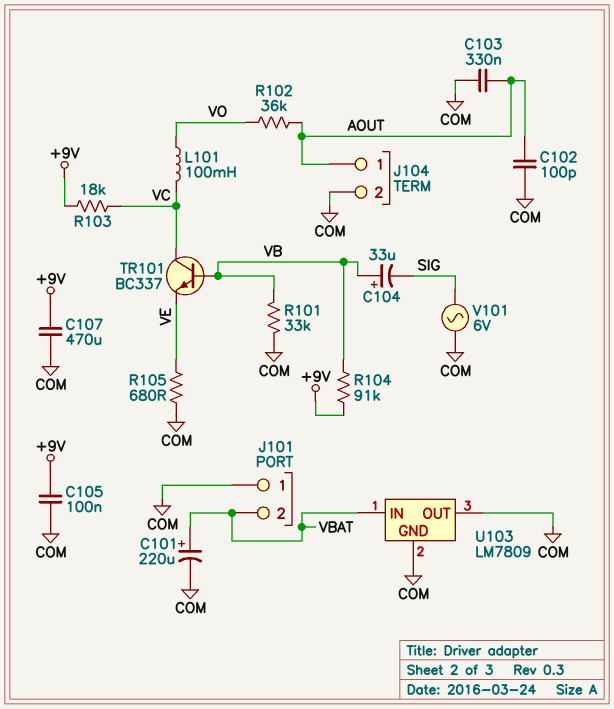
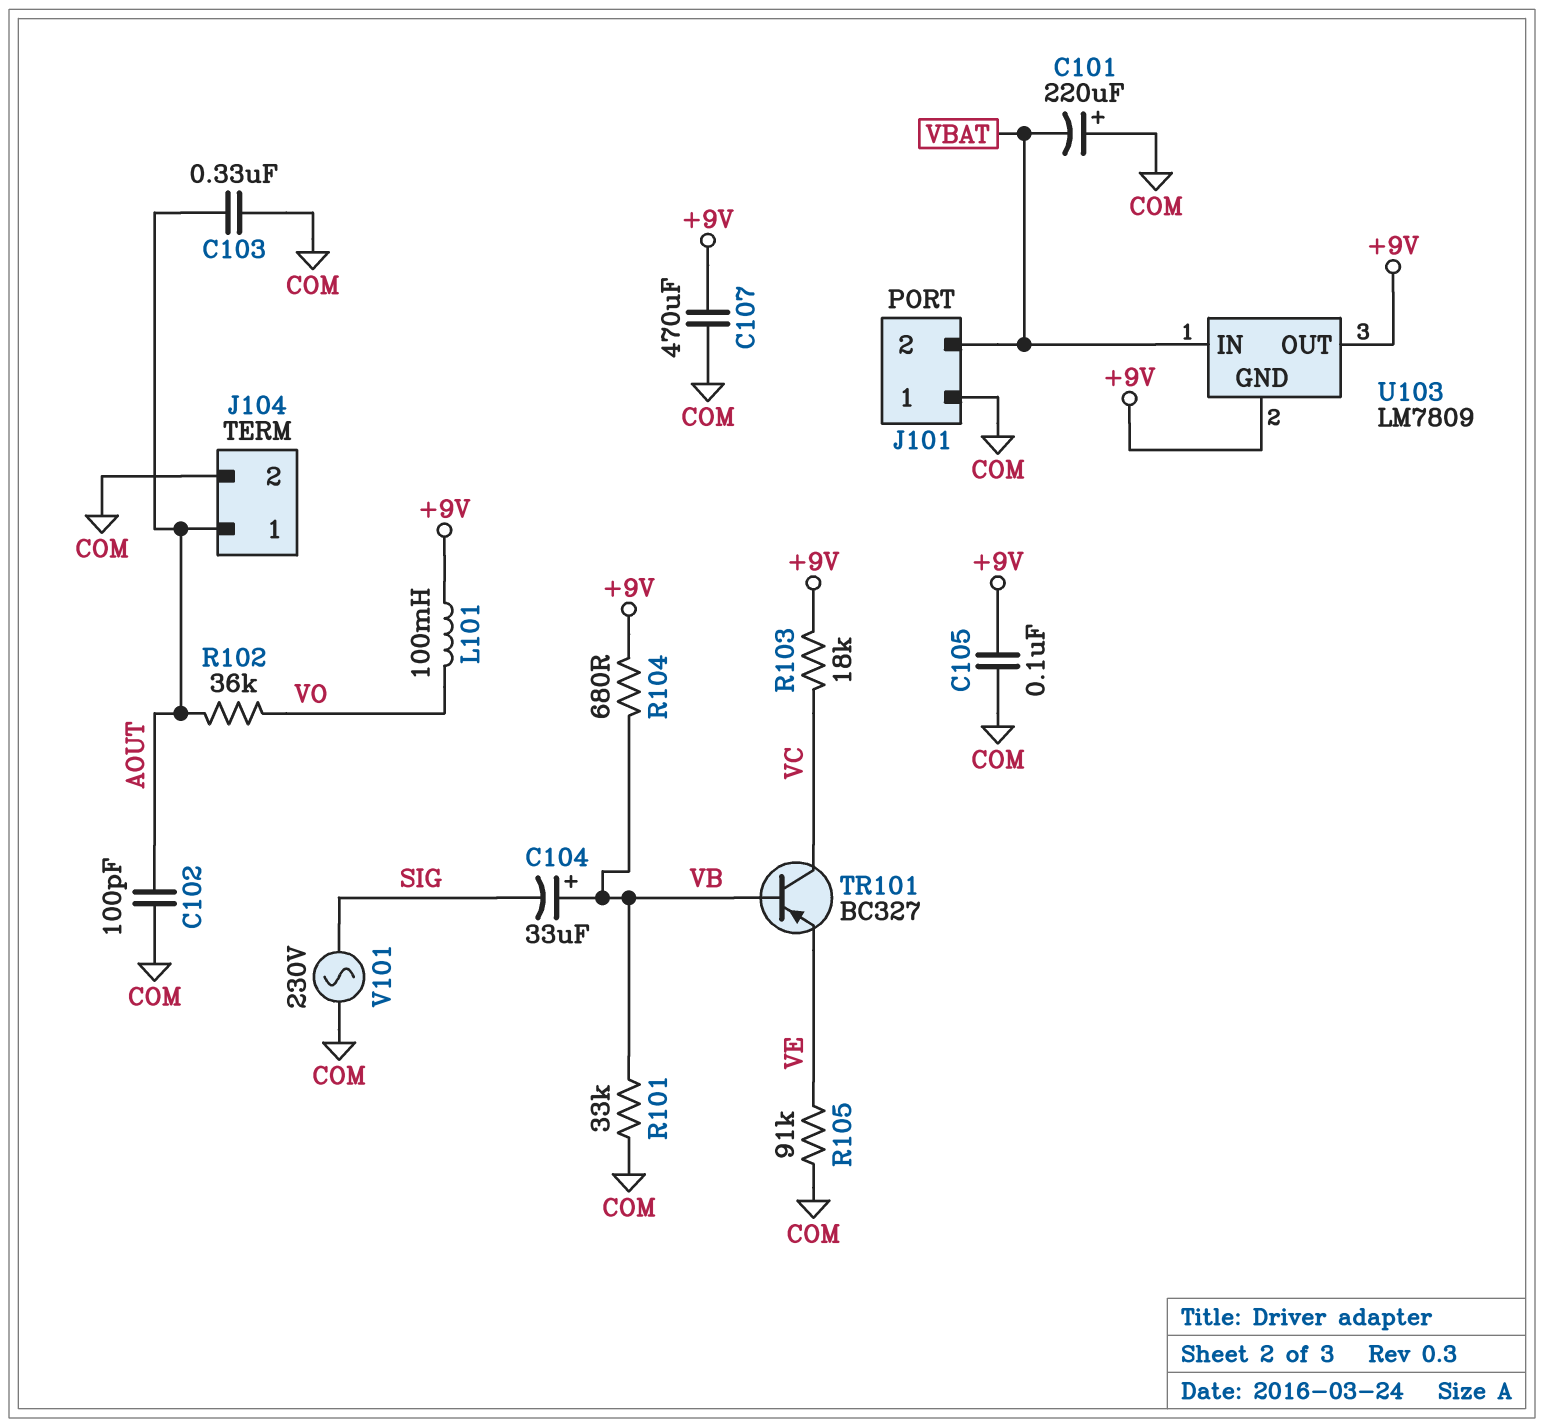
C101: 220uF (plus VBAT, minus COM) -> 220uF (plus COM, minus VBAT)
L101: 100mH (VC, VO) -> 100mH (+9V, VO)
R104: 91k (+9V, VB) -> 680 (+9V, VB)
R105: 680 (COM, VE) -> 91k (COM, VE)
TR101: NPN BC337 (B VB, C VC, E VE) -> PNP BC327 (B VB, C VC, E VE)
U103 pin GND: COM -> +9V
U103 pin OUT: COM -> +9V
V101: AC 6V (COM, SIG) -> AC 230V (COM, SIG)

